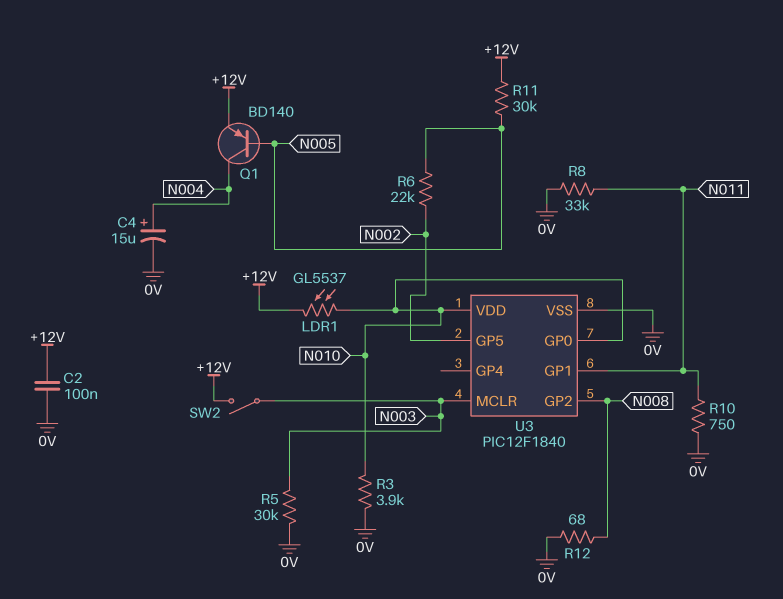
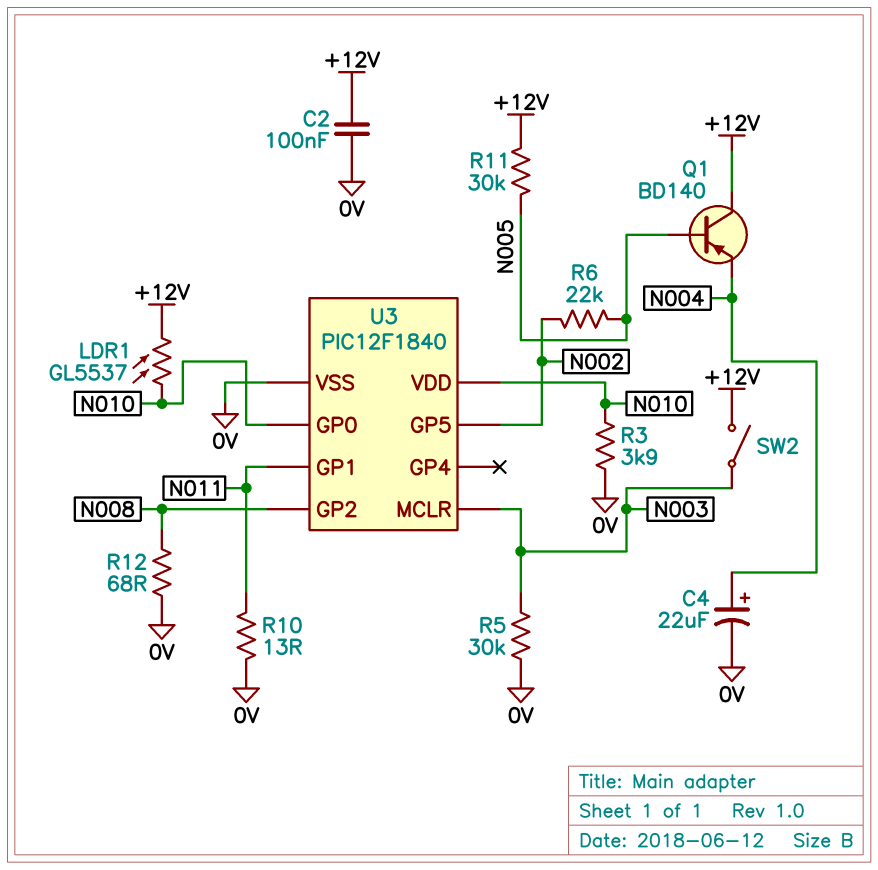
C4: 15uF (plus N004, minus 0V) -> 22uF (plus N004, minus 0V)
Q1: PNP BD140 (B N005, C N004, E +12V) -> PNP BD140 (B N005, C +12V, E N004)
R8: 33k (0V, N011) -> none
R10: 750 (0V, N011) -> 13 (0V, N011)

